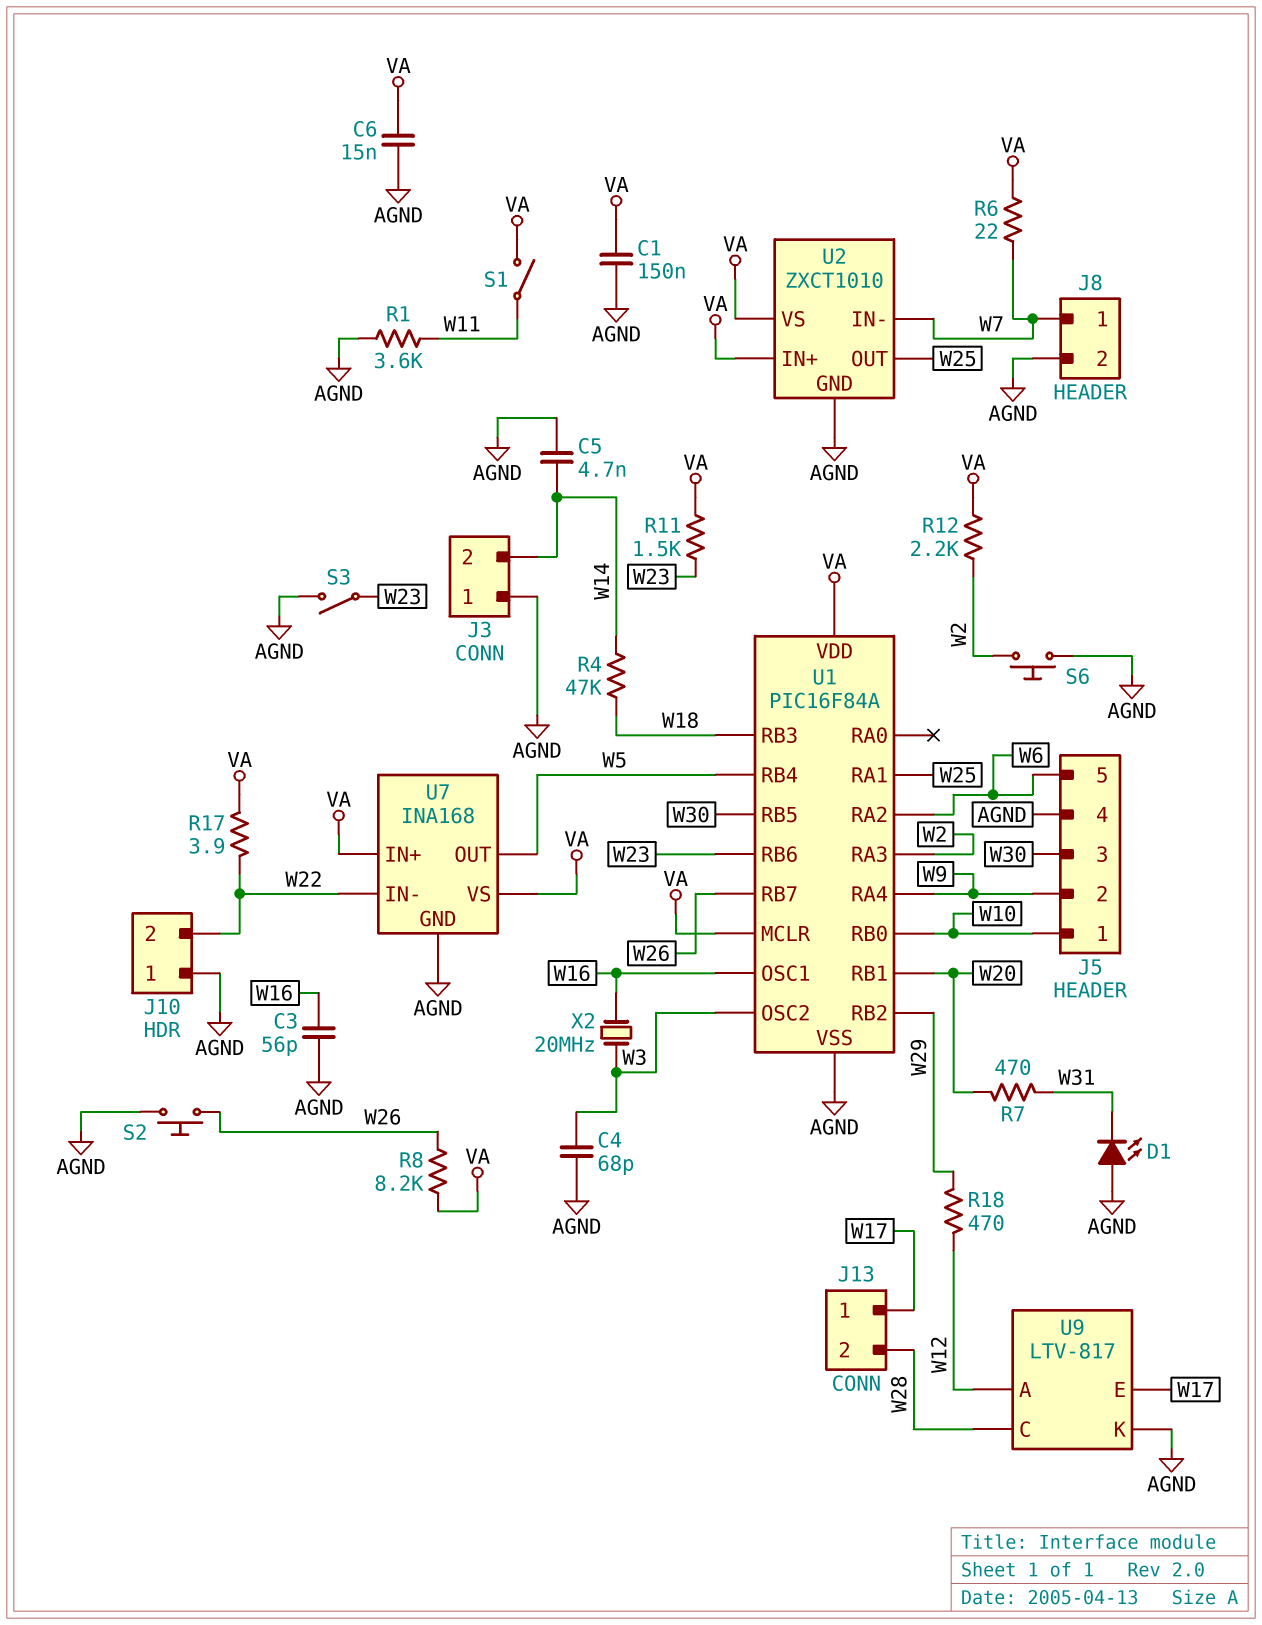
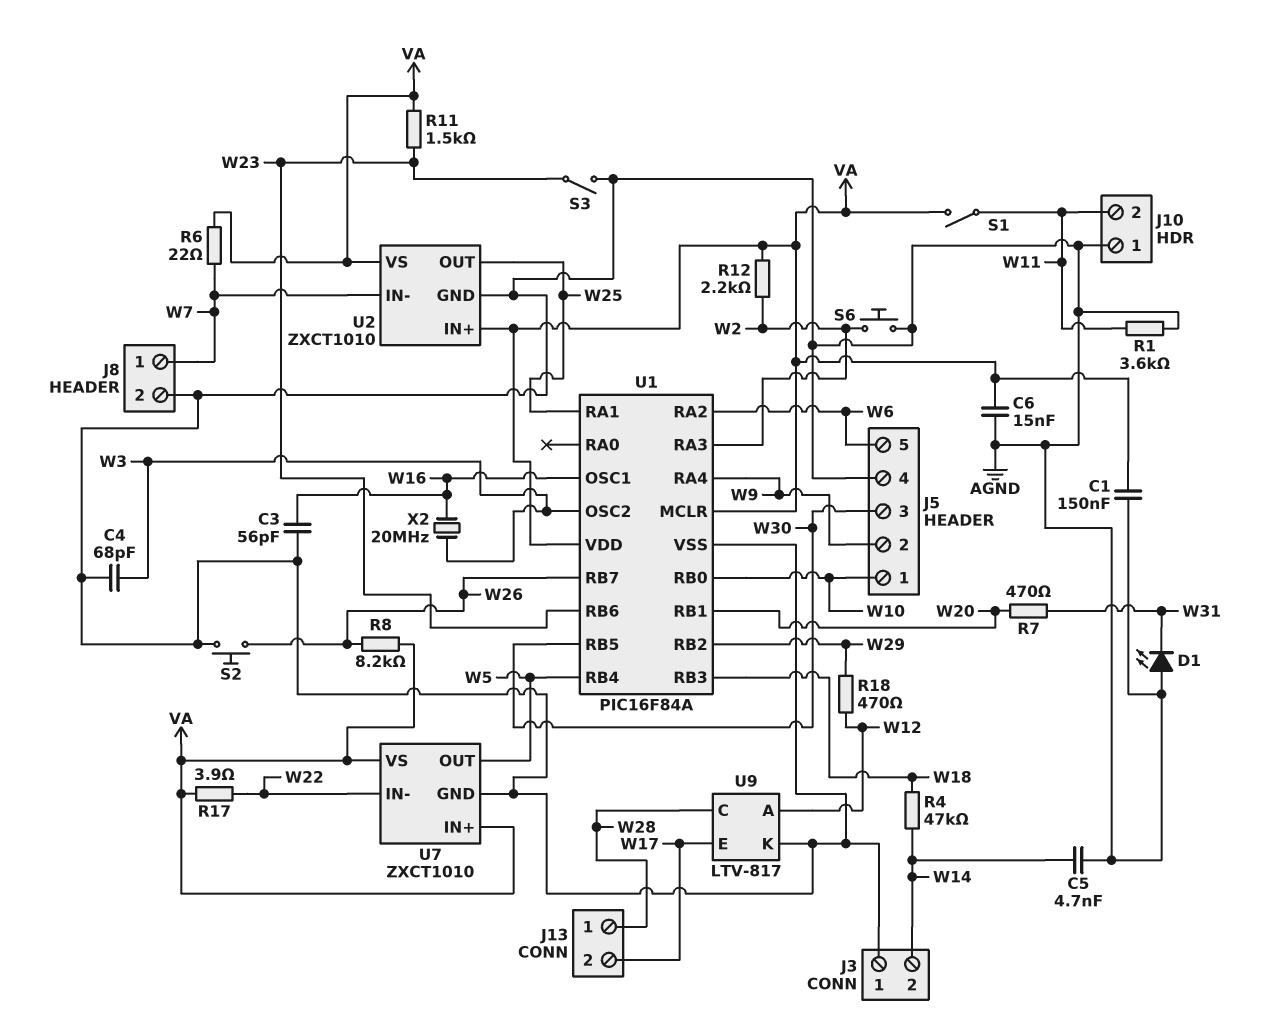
J10 pin 2: W22 -> W11
J13 pin 1: W17 -> W28
J13 pin 2: W28 -> W17
U7: INA168 -> ZXCT1010

